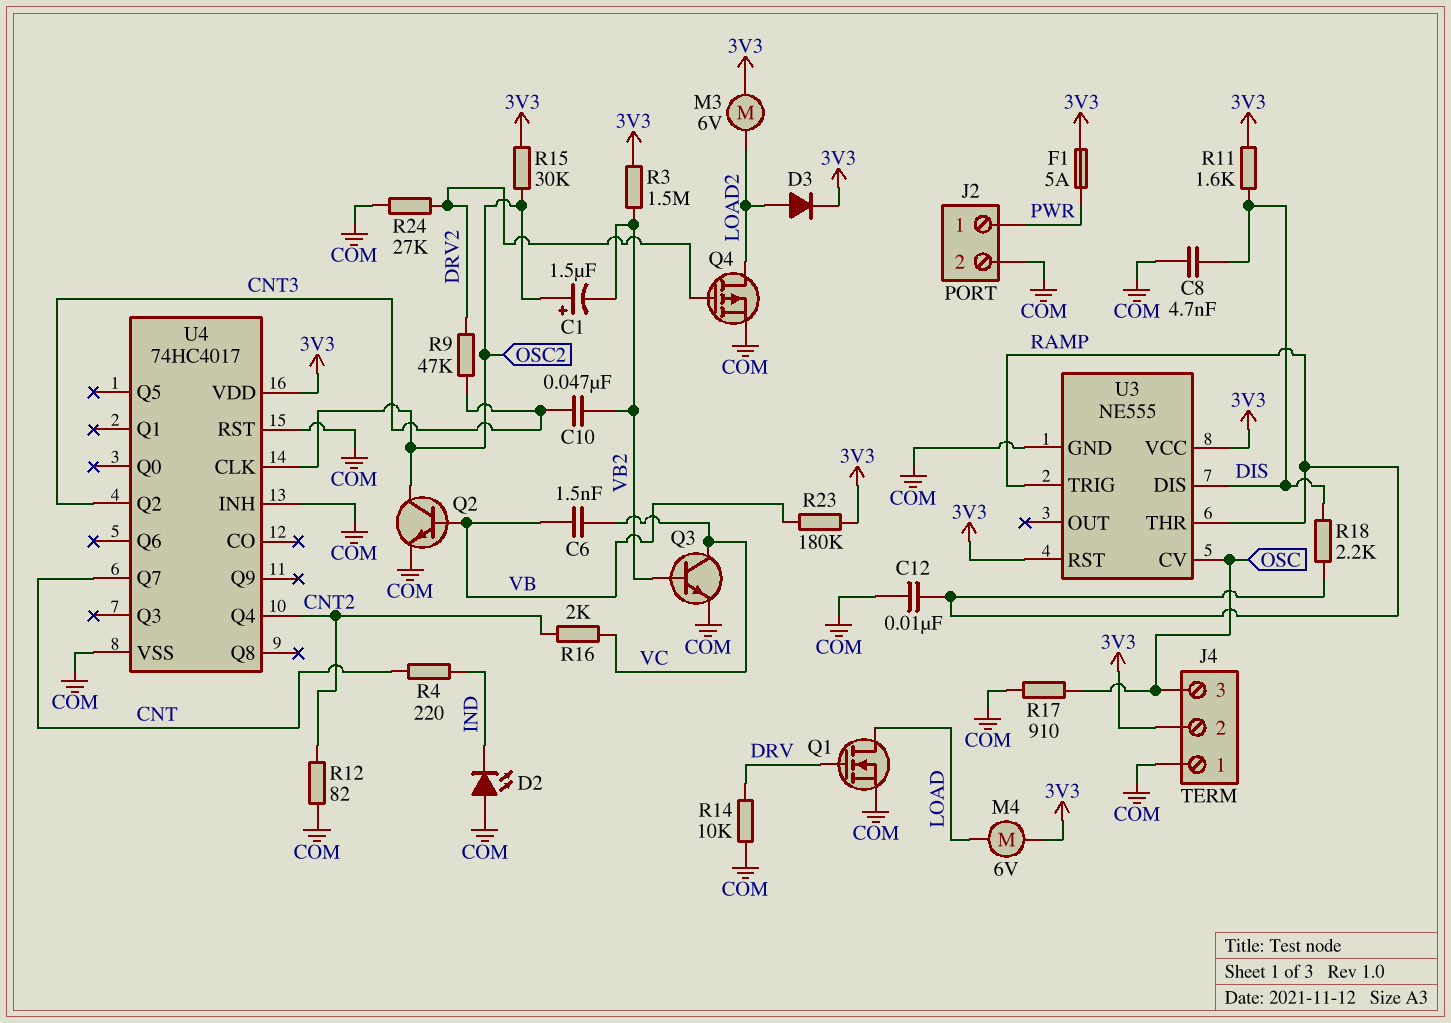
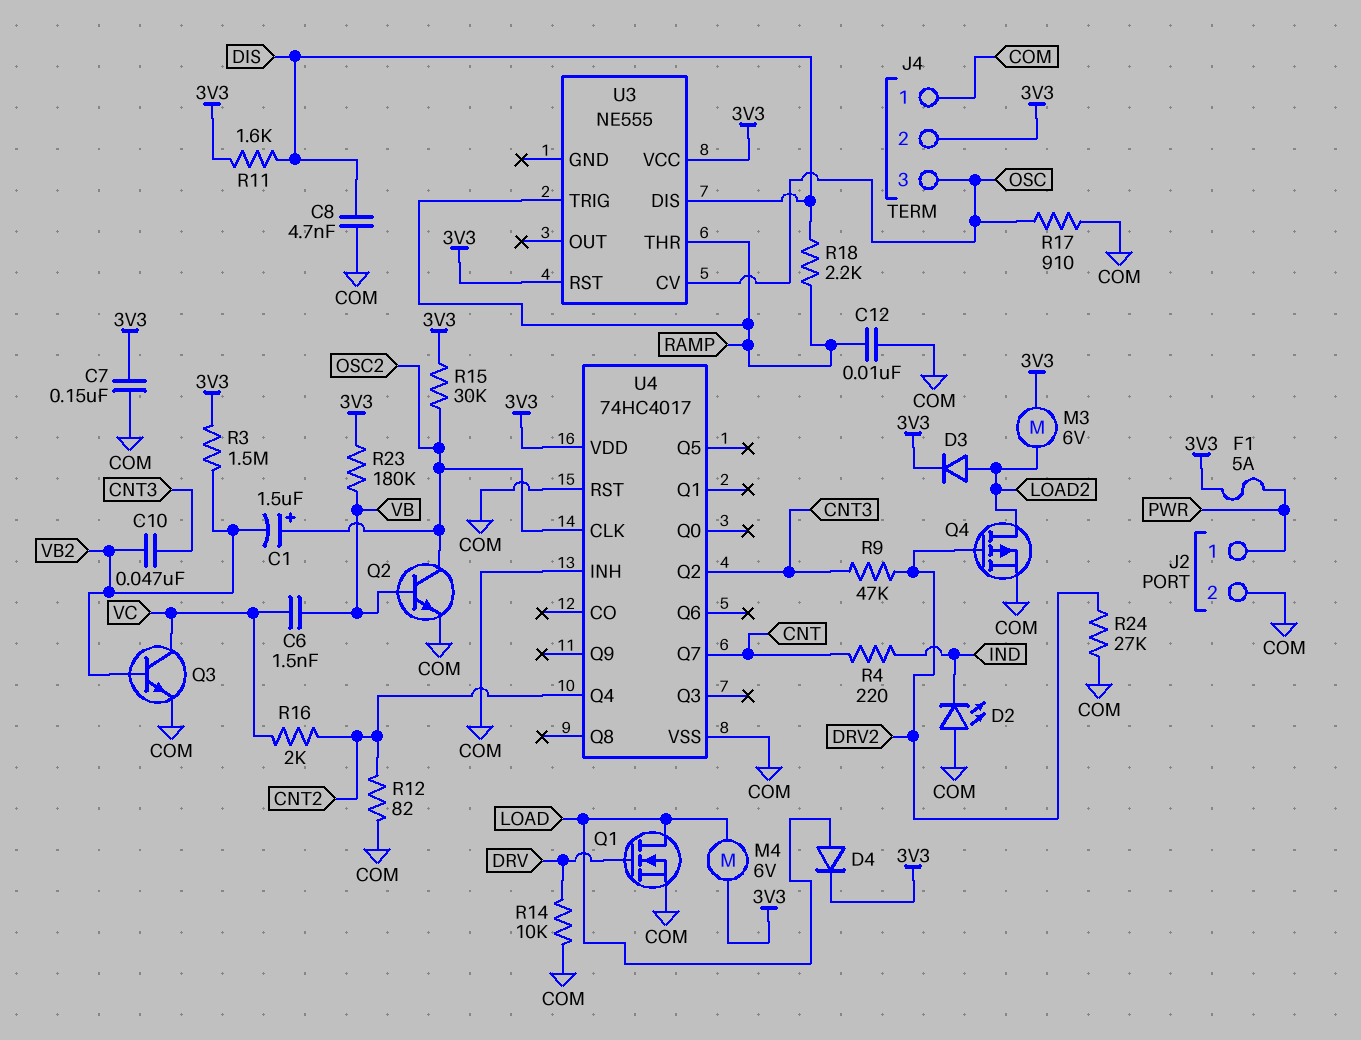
C7: none -> 150nF (3V3, COM)
D4: none -> diode (A LOAD, K 3V3)
U3 pin GND: COM -> none

